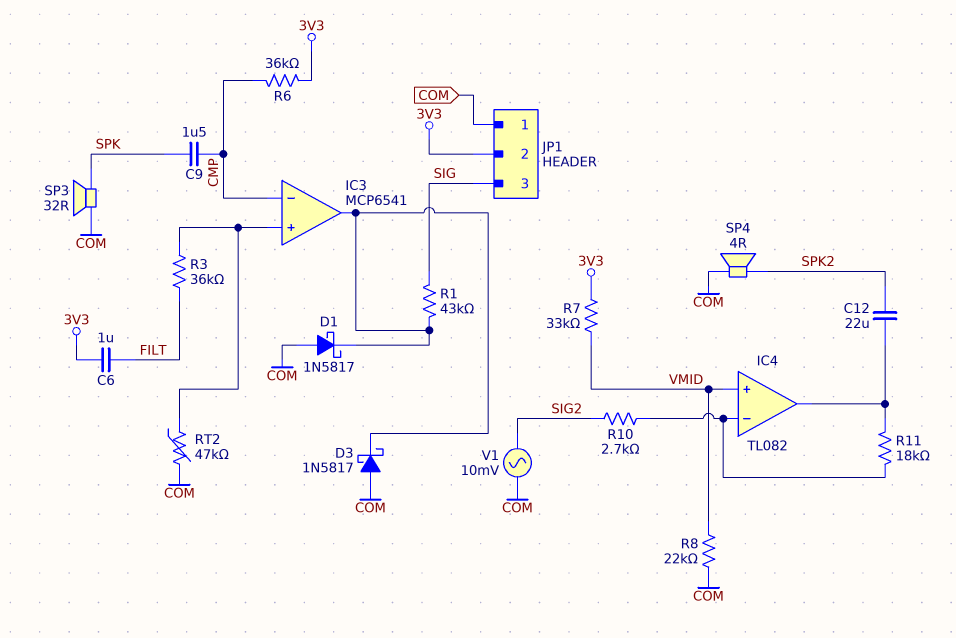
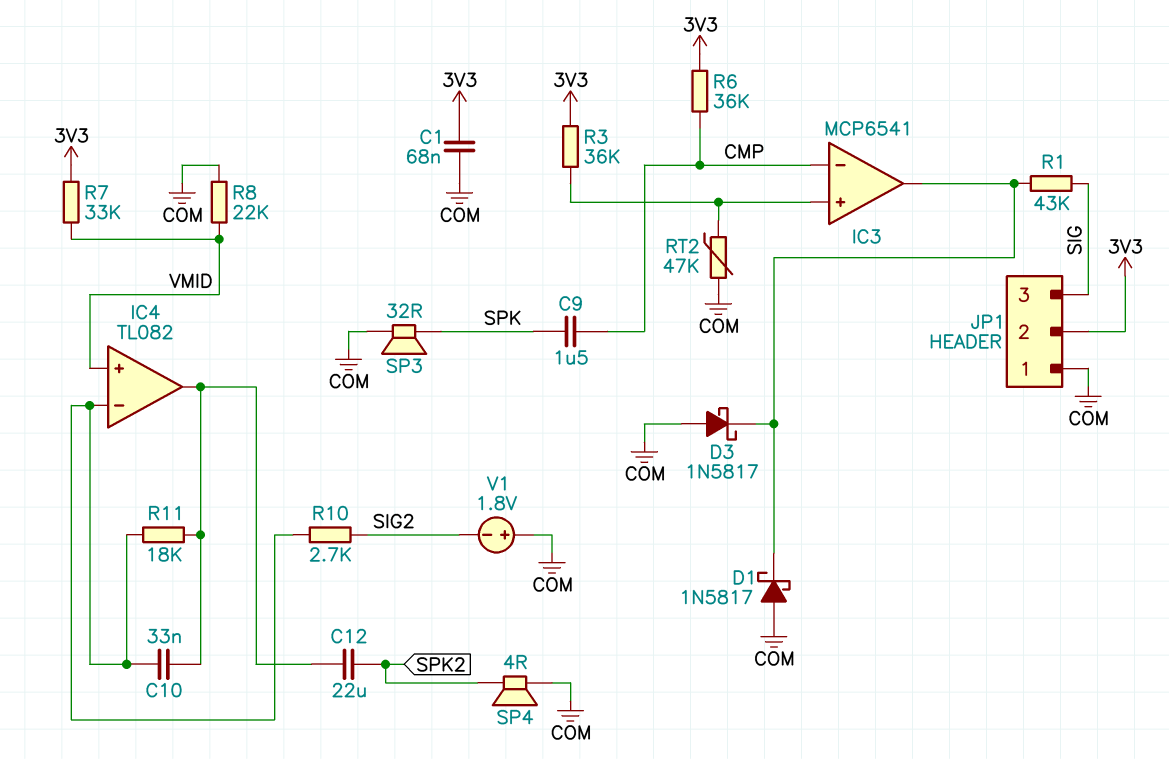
C1: none -> 68nF (3V3, COM)
C6: 1uF (3V3, FILT) -> none
C10: none -> 33nF (IC4/in-, IC4/out)
R3: 36k (FILT, IC3/in+) -> 36k (3V3, IC3/in+)
V1: AC 10mV (COM, SIG2) -> 1.8V (plus COM, minus SIG2)

